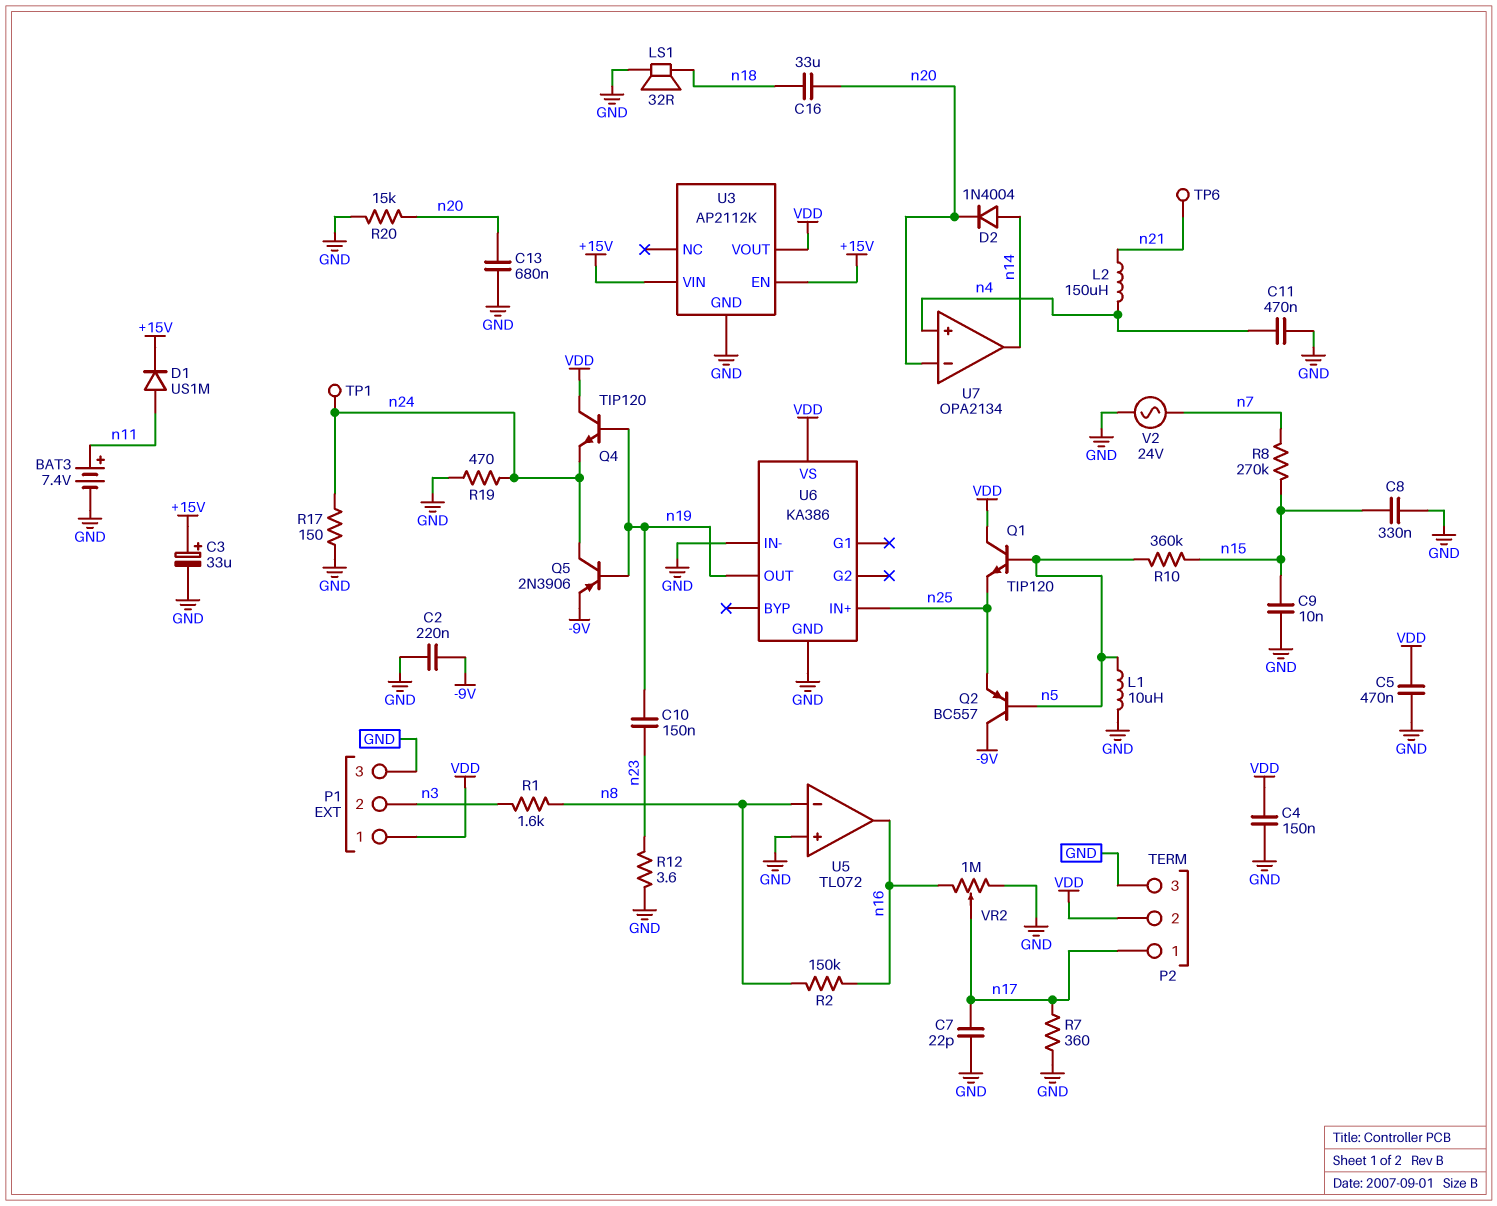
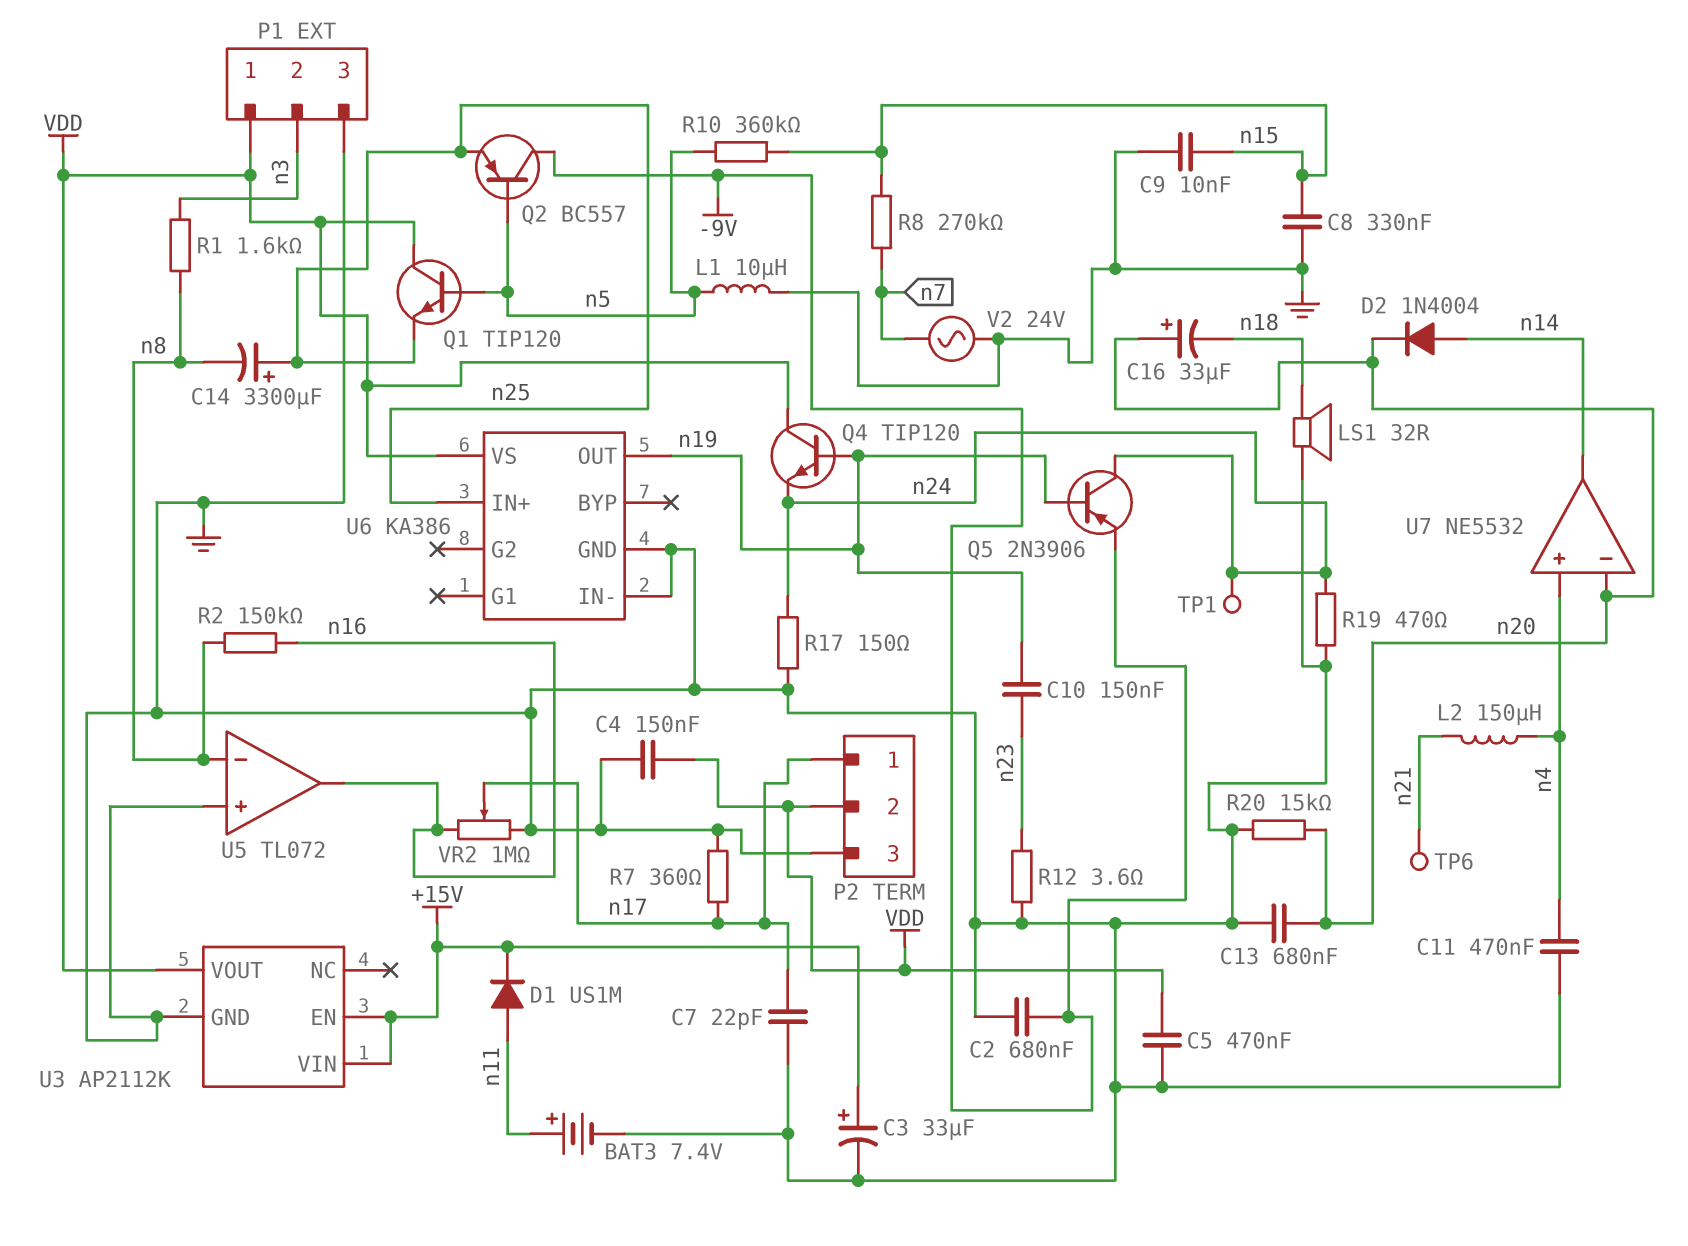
C2: 220nF (-9V, GND) -> 680nF (-9V, GND)
C14: none -> 3300uF (plus n25, minus n8)
C16: 33uF (n18, n20) -> 33uF (plus n20, minus n18)
U7: OPA2134 -> NE5532

